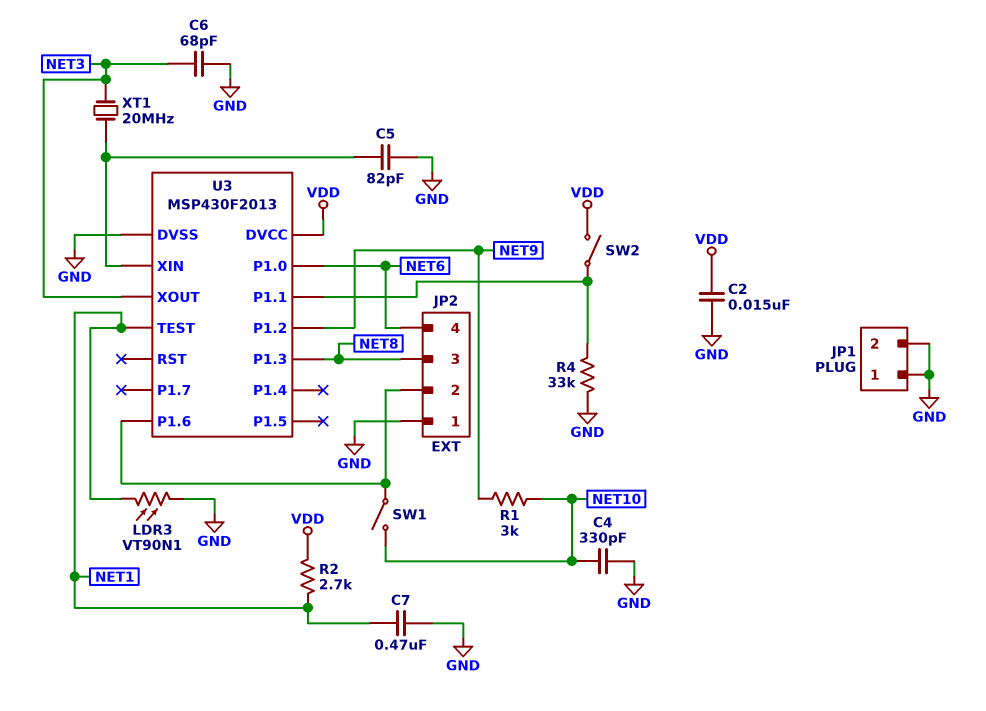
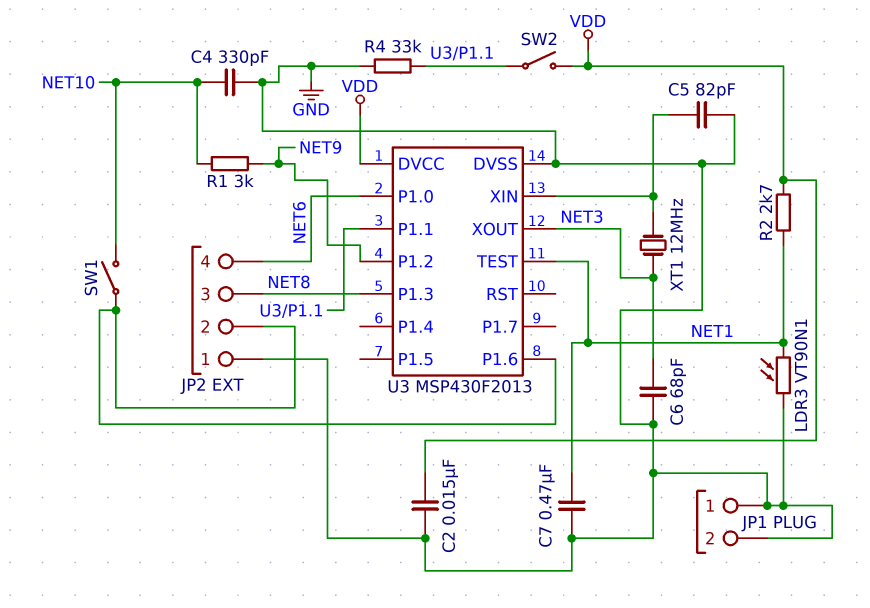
XT1: 20MHz (NET3, U3/XIN) -> 12MHz (NET3, U3/XIN)

